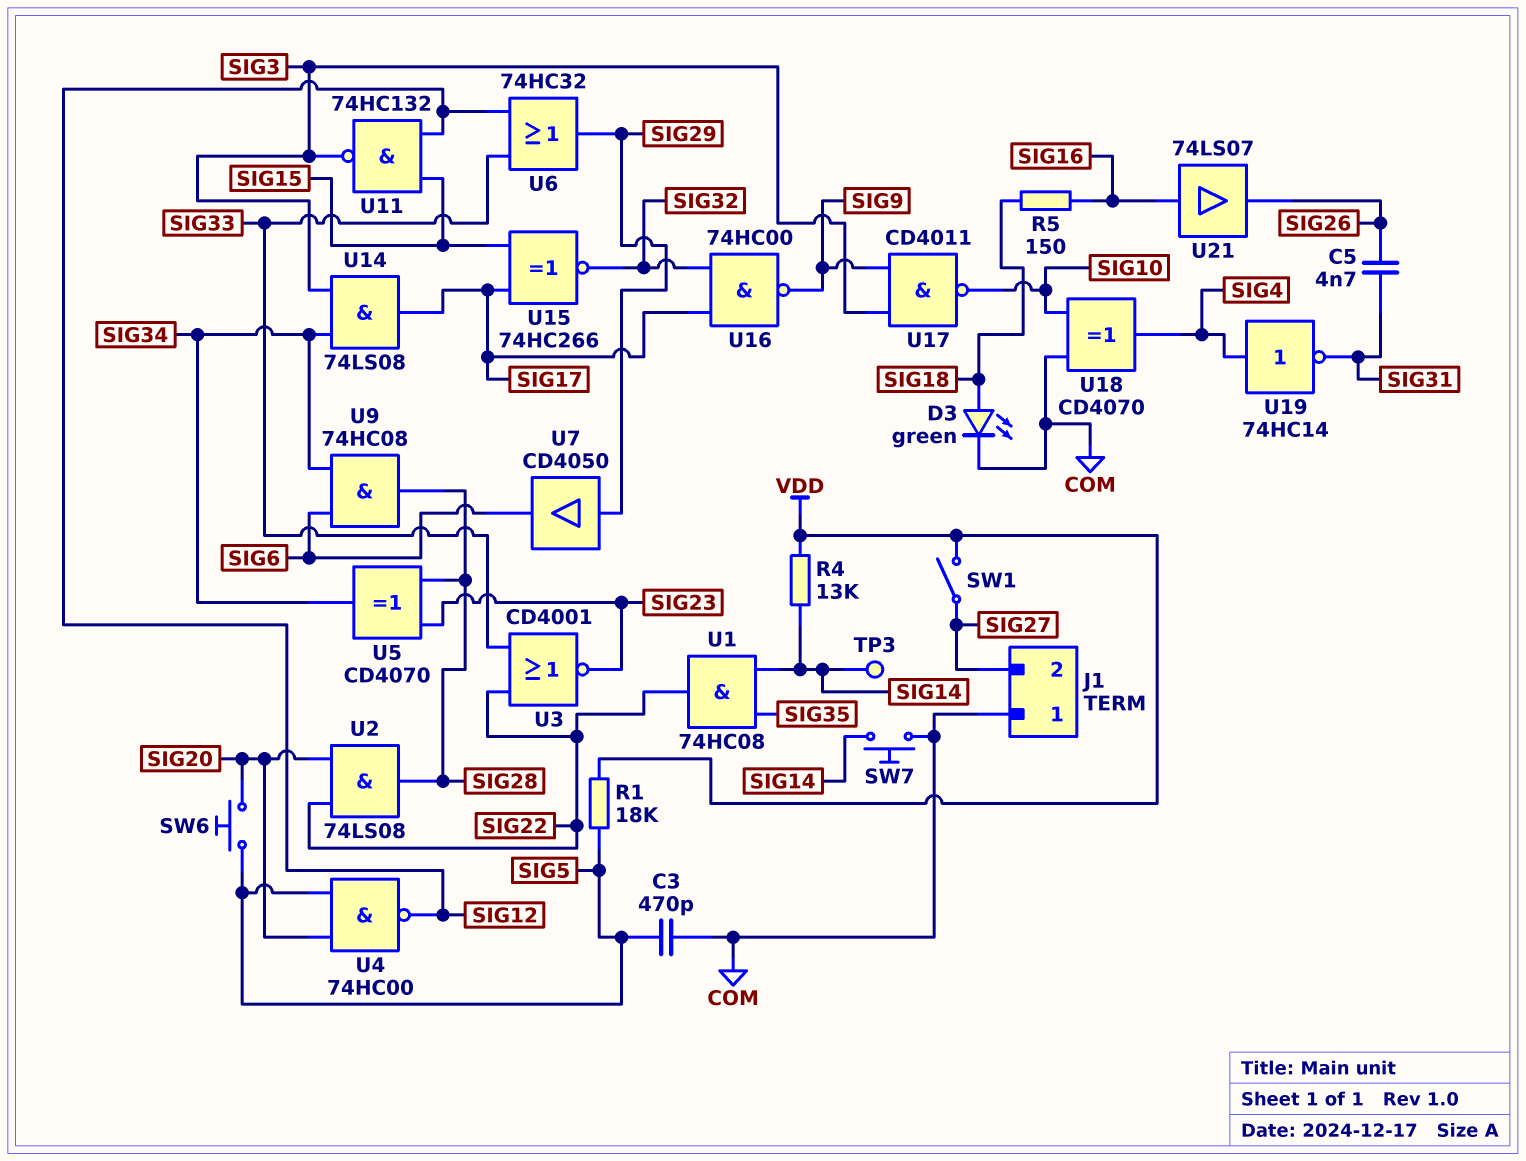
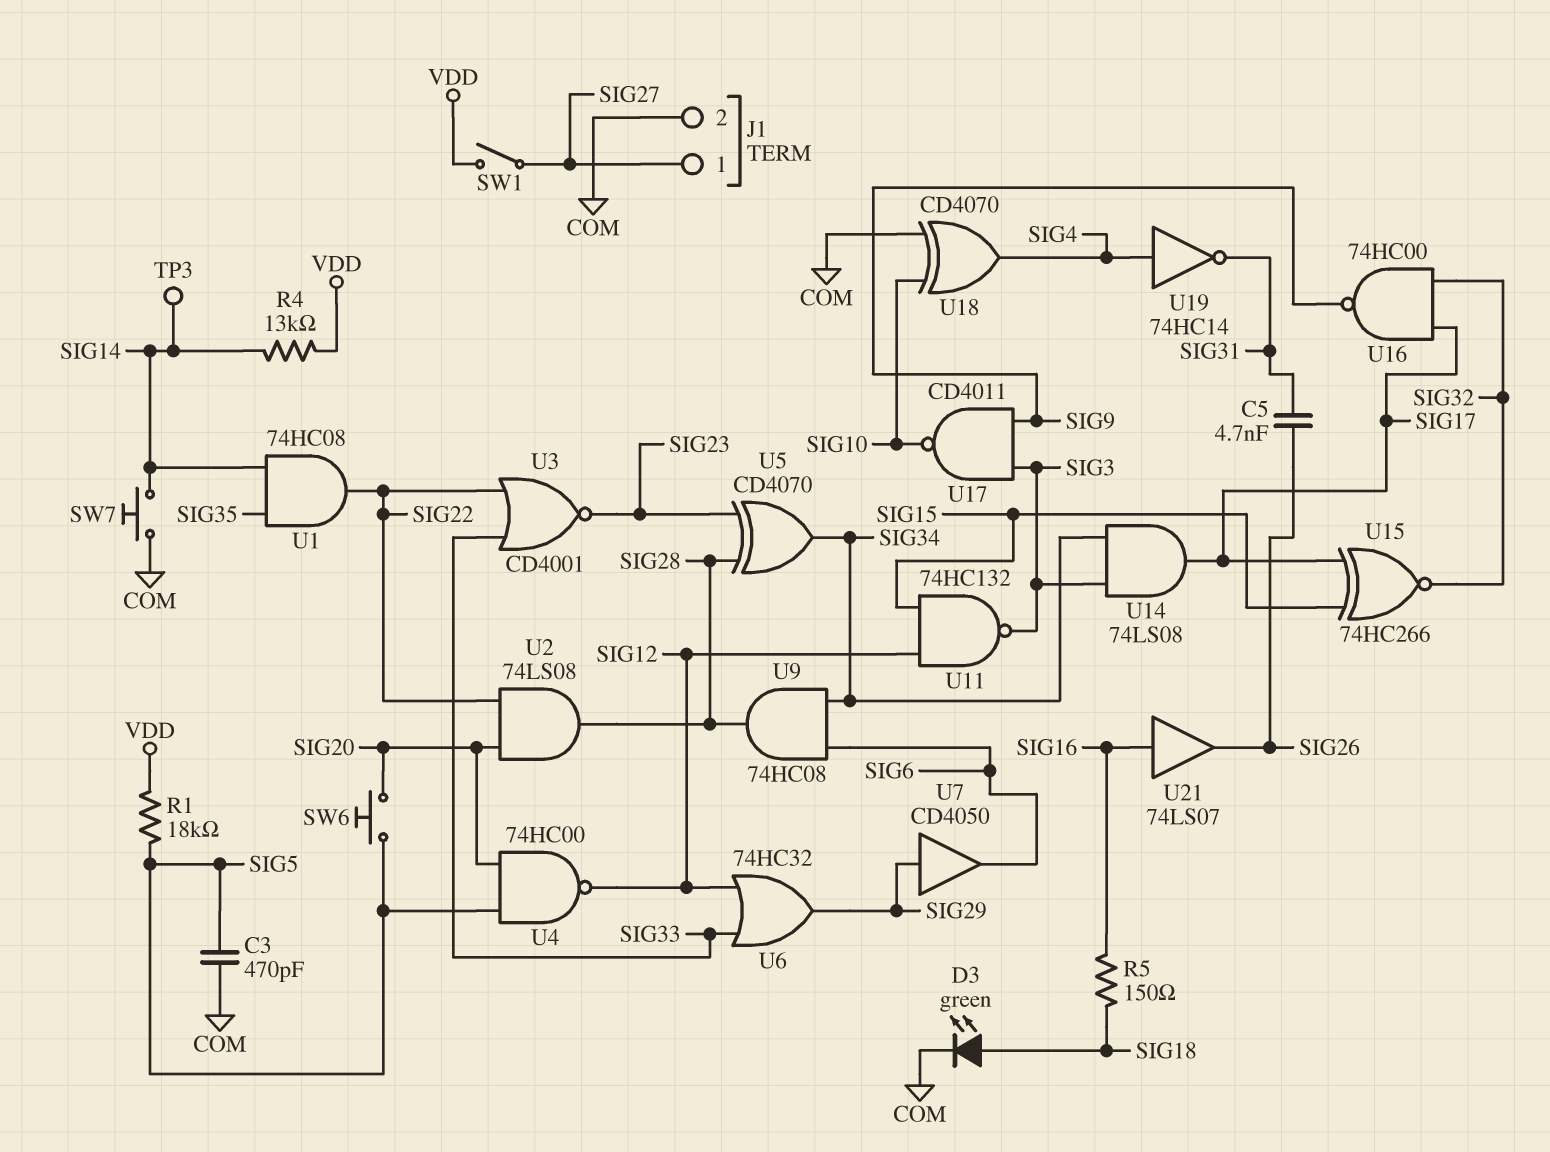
J1 pin 1: COM -> SIG27
J1 pin 2: SIG27 -> COM

